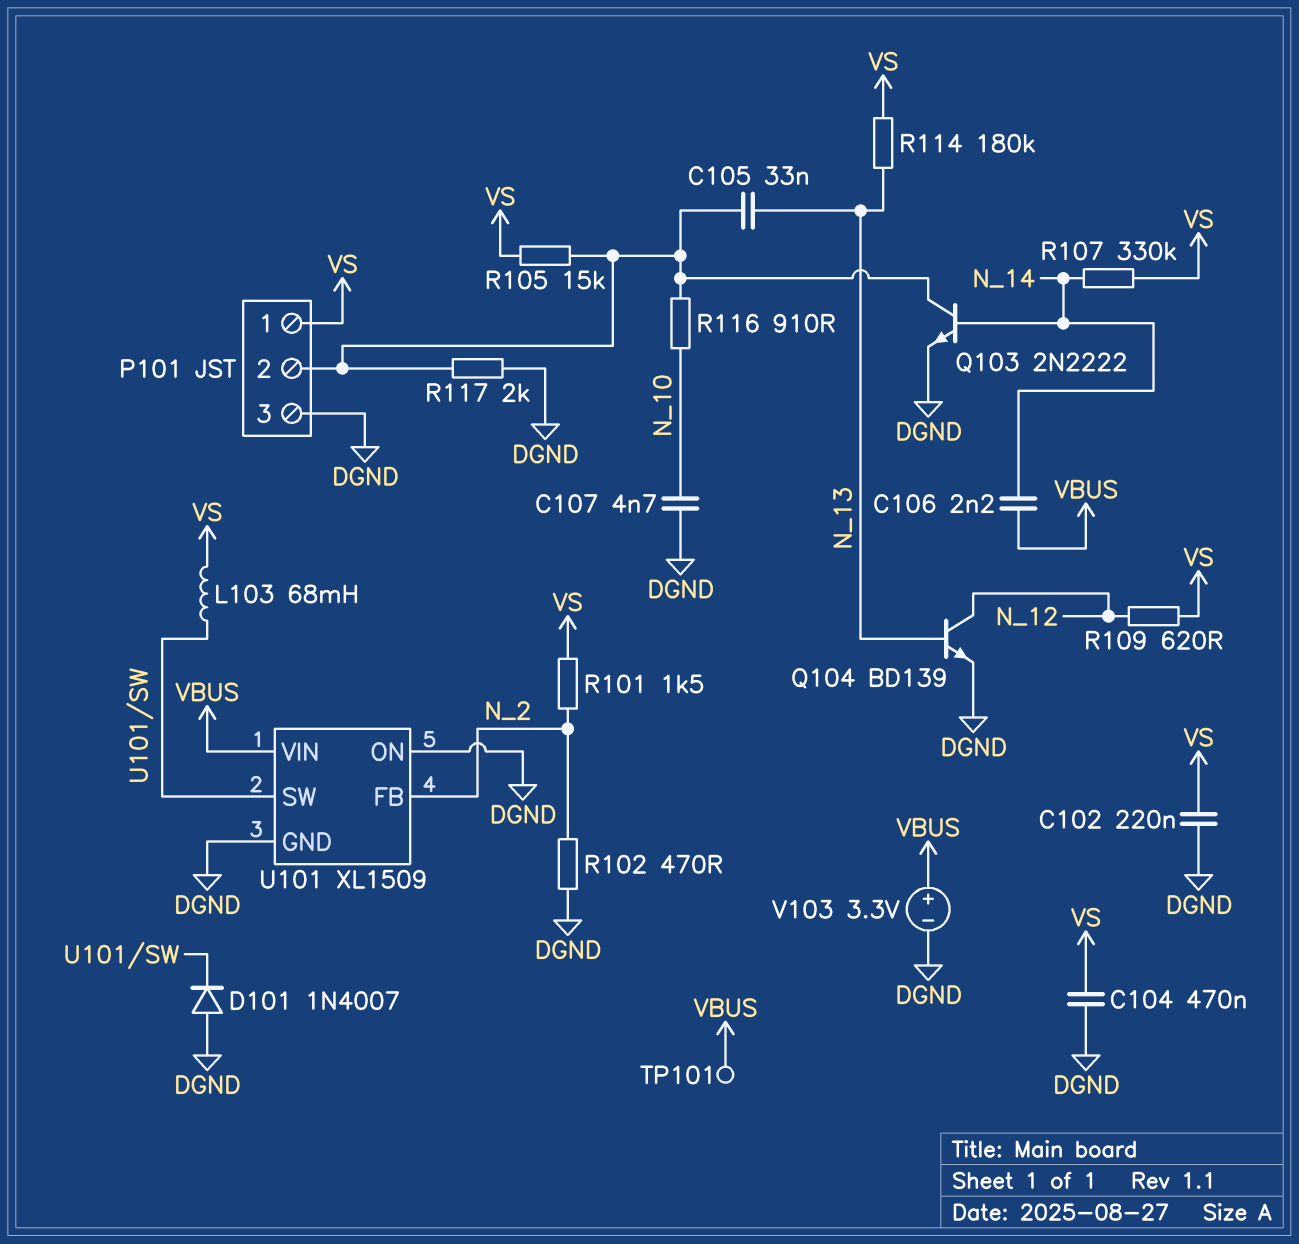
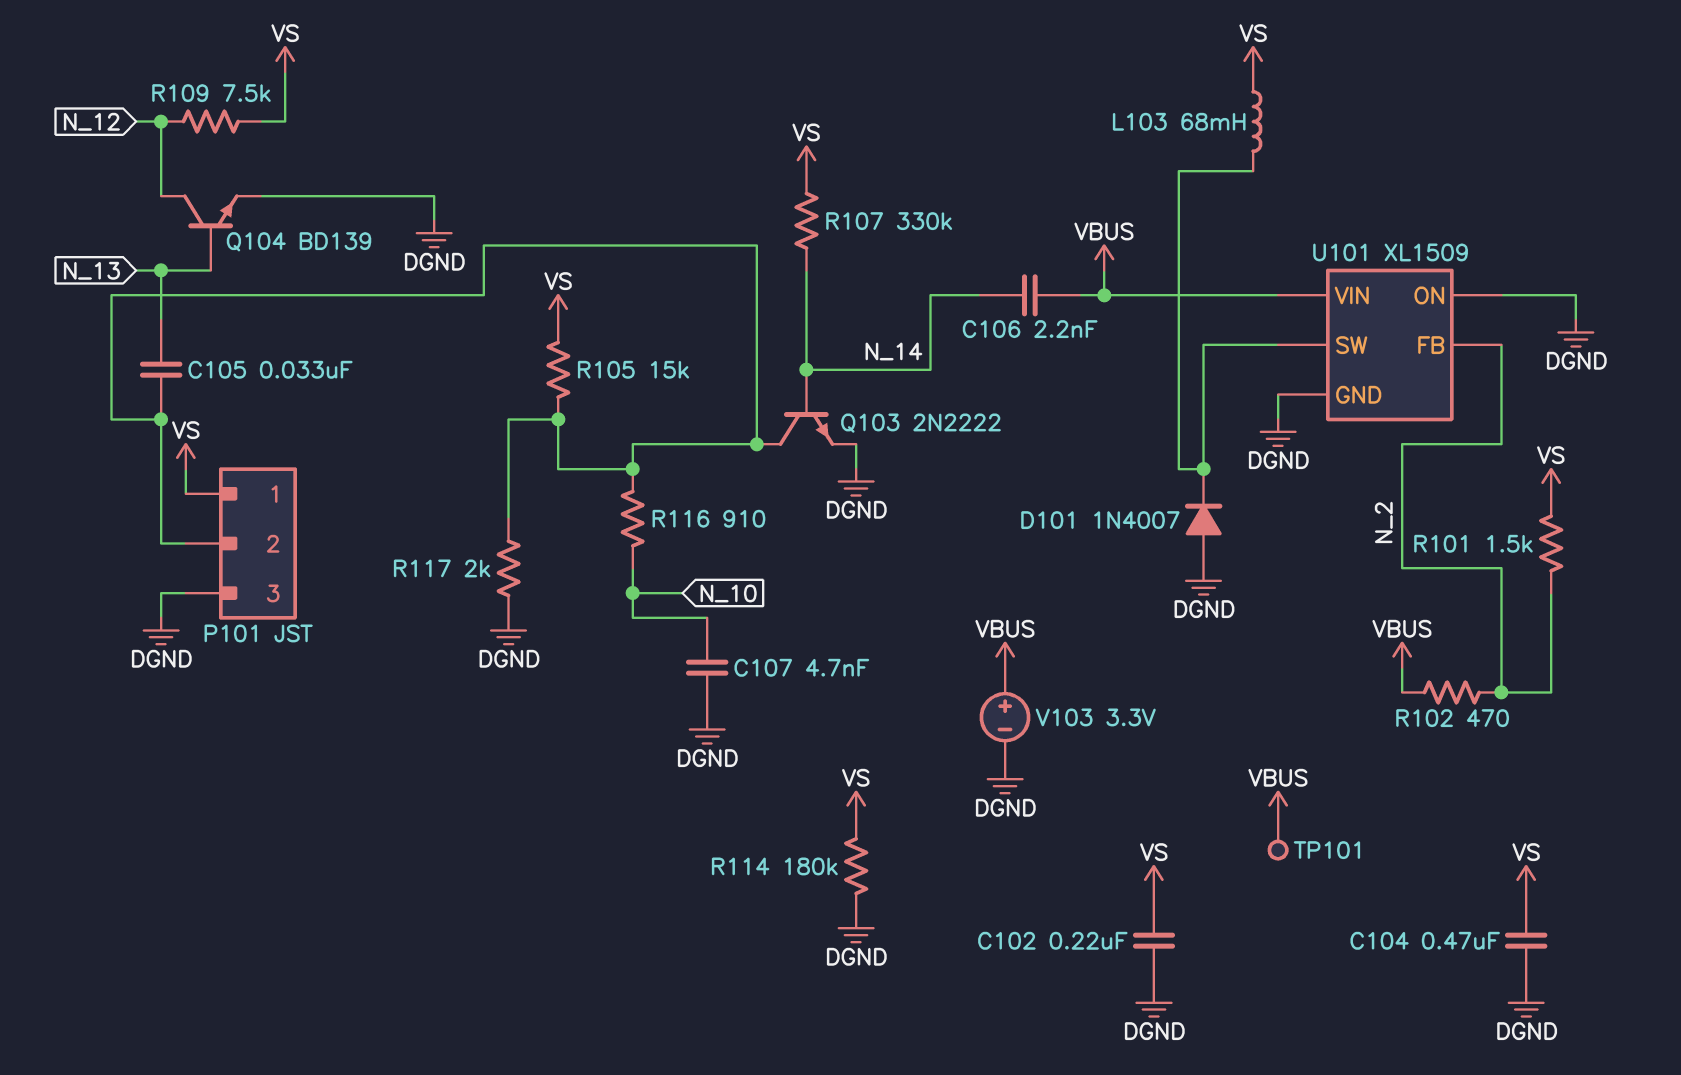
R102: 470 (DGND, N_2) -> 470 (N_2, VBUS)
R109: 620 (N_12, VS) -> 7.5k (N_12, VS)
R114: 180k (N_13, VS) -> 180k (DGND, VS)

